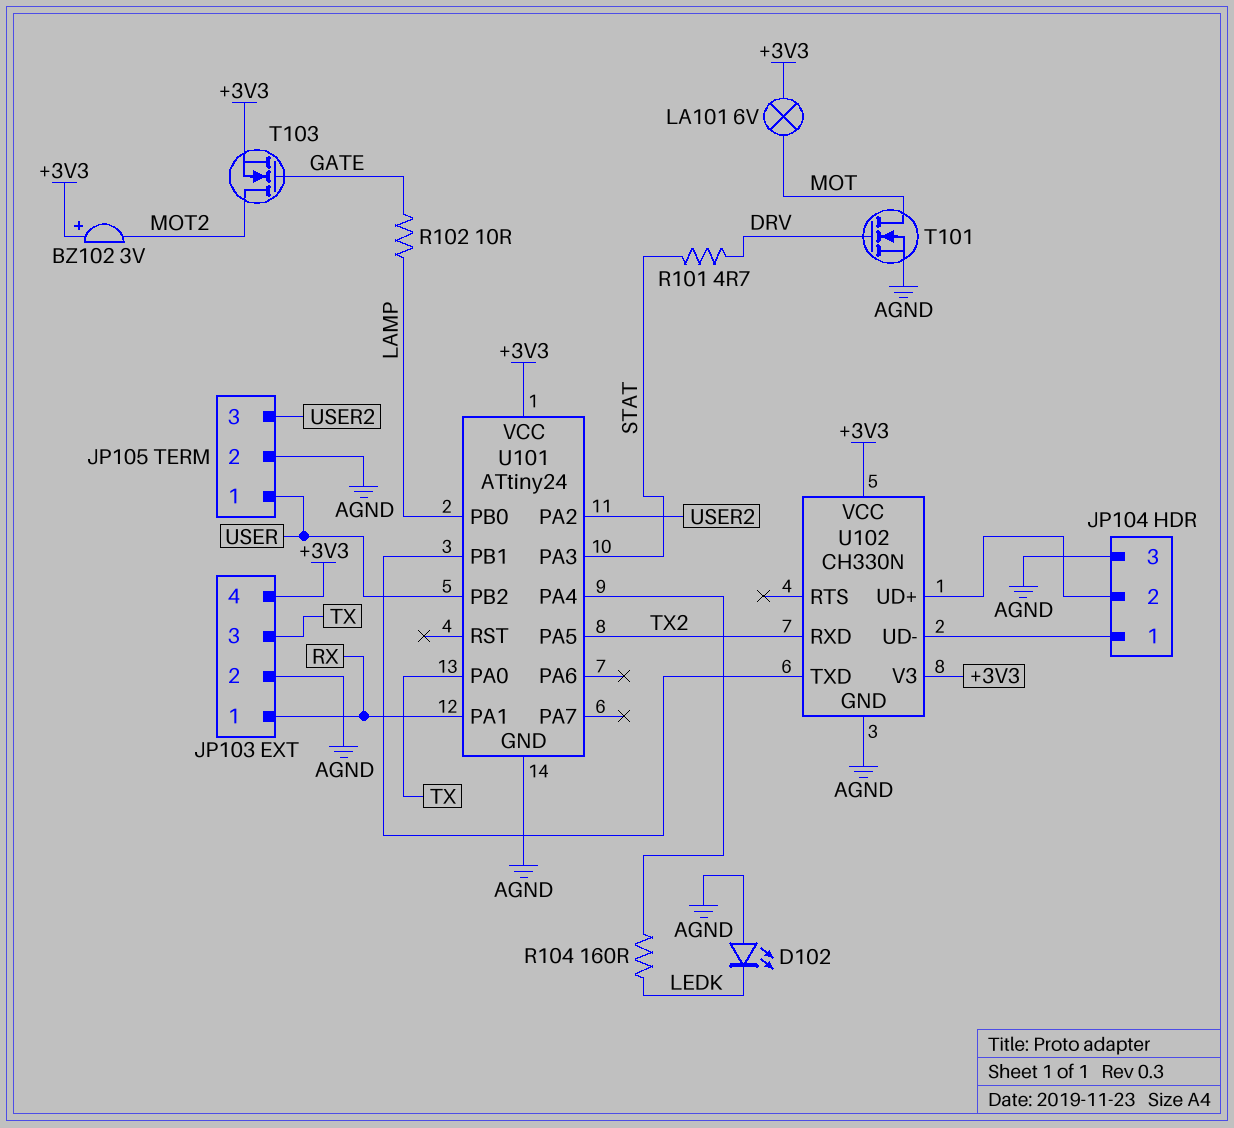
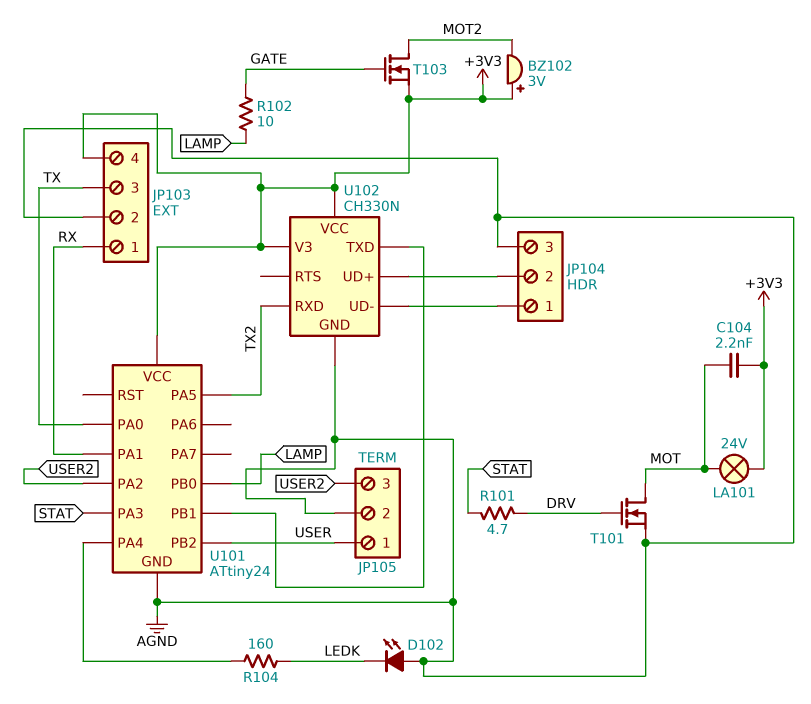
C104: none -> 2.2nF (+3V3, MOT)
LA101: lamp 6V (+3V3, MOT) -> lamp 24V (+3V3, MOT)

